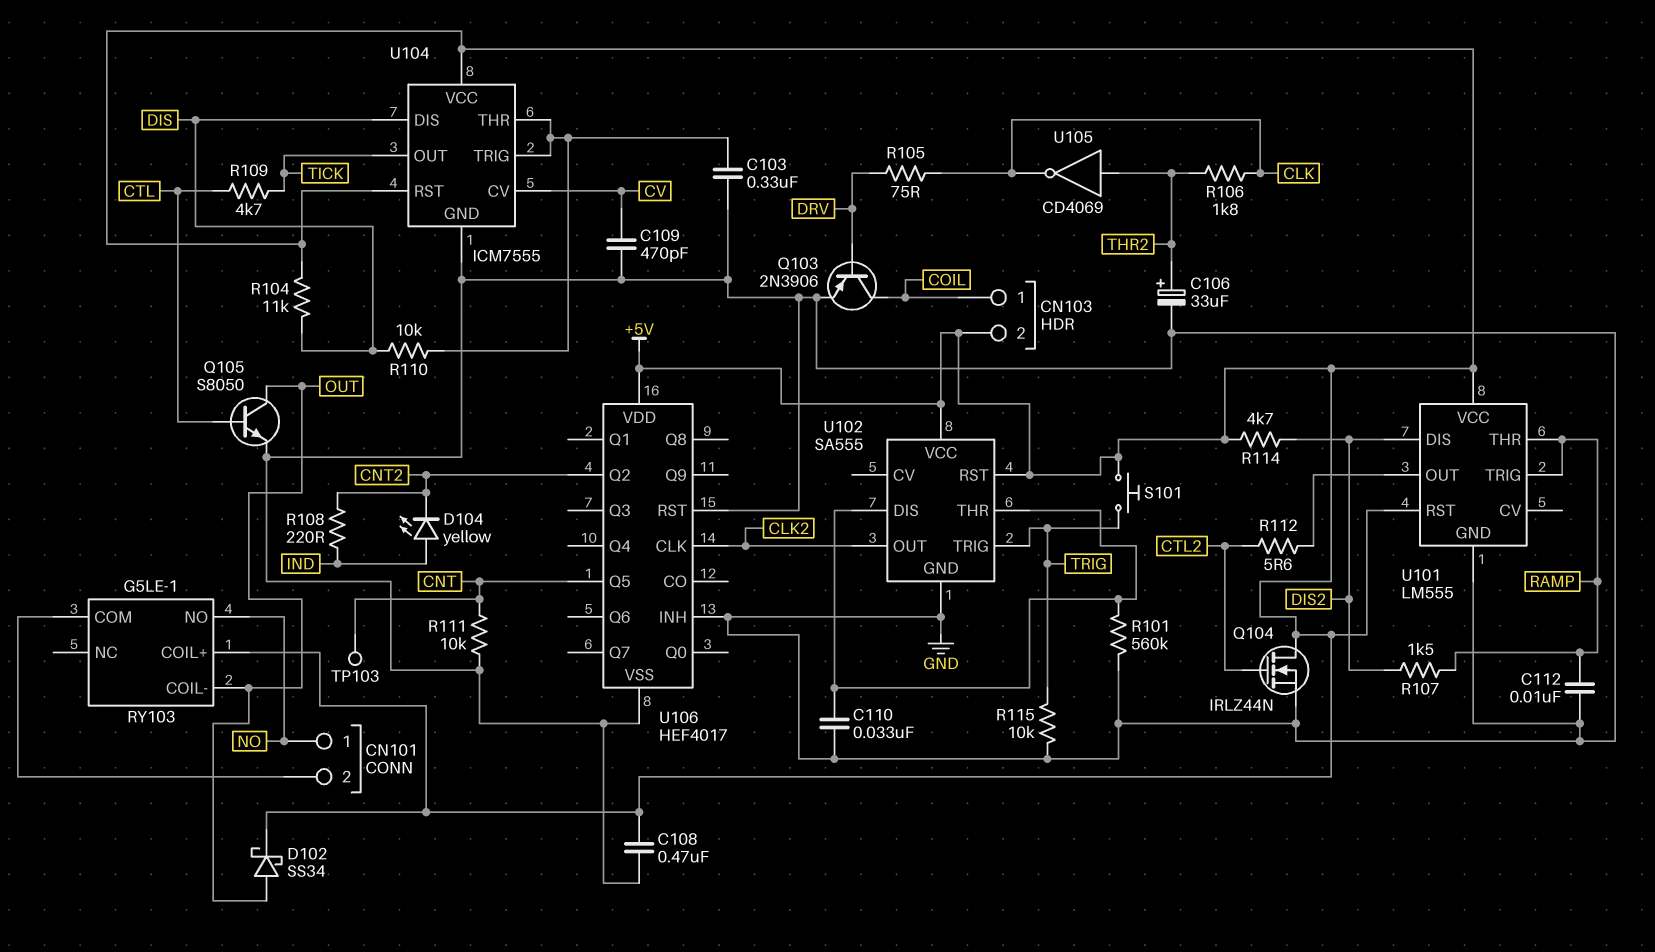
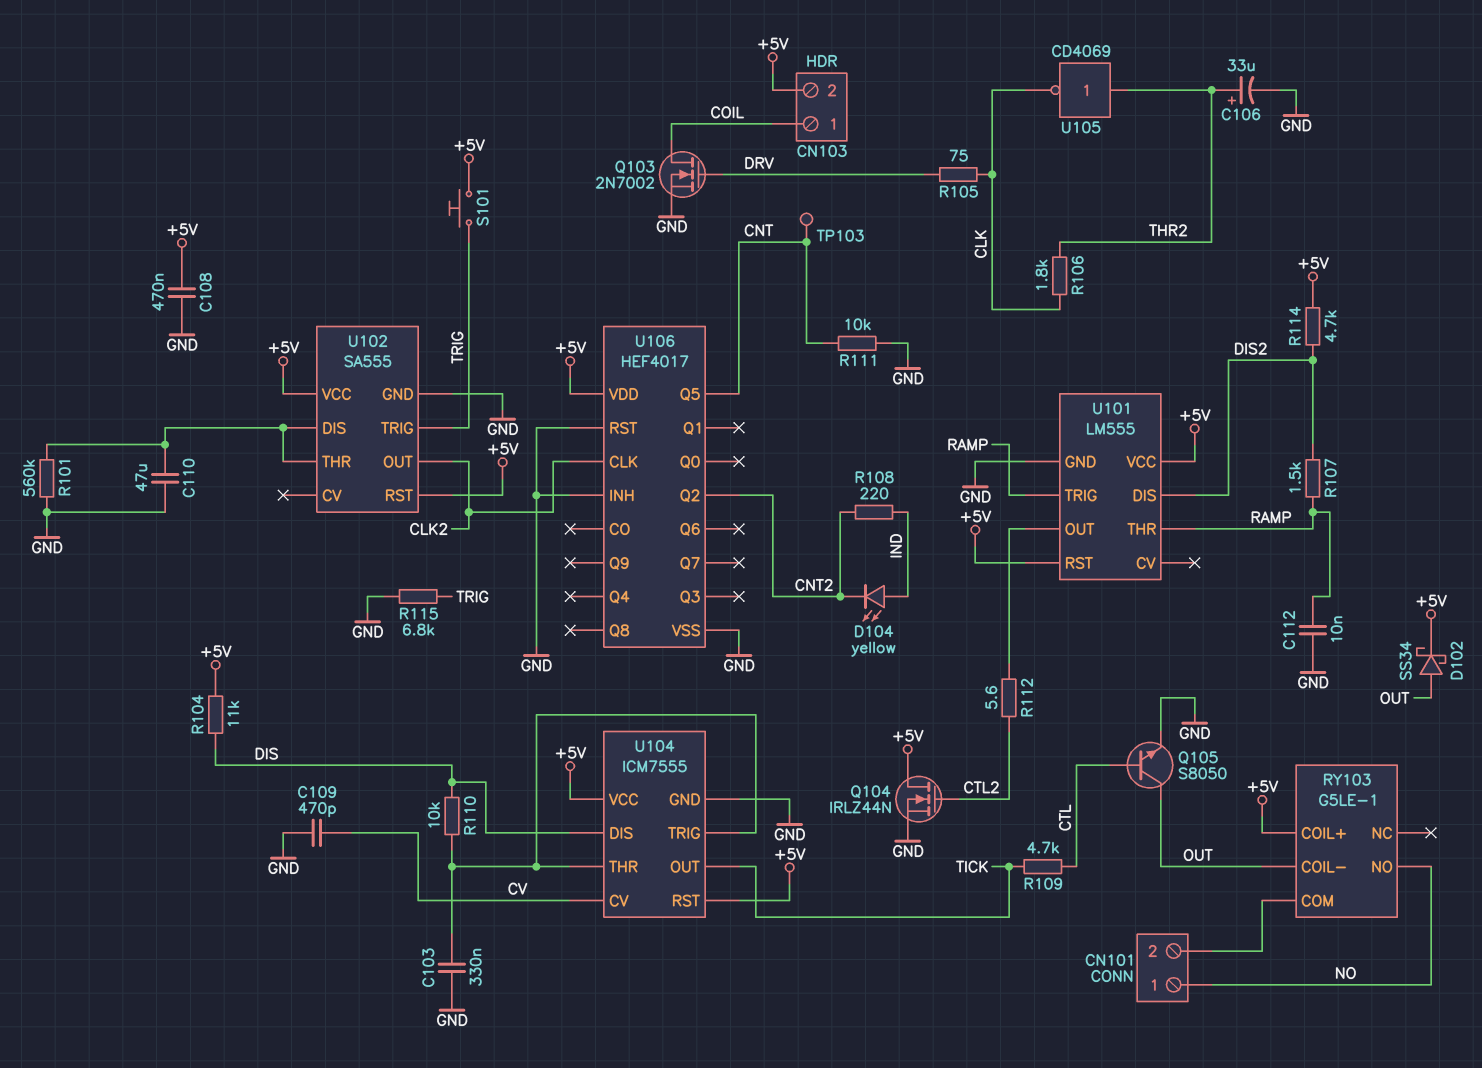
C110: 33nF (GND, U102/DIS) -> 47uF (GND, U102/DIS)
Q103: PNP 2N3906 (B DRV, C COIL, E GND) -> NMOS 2N7002 (G DRV, D COIL, S GND)
R115: 10k (GND, TRIG) -> 6.8k (GND, TRIG)

